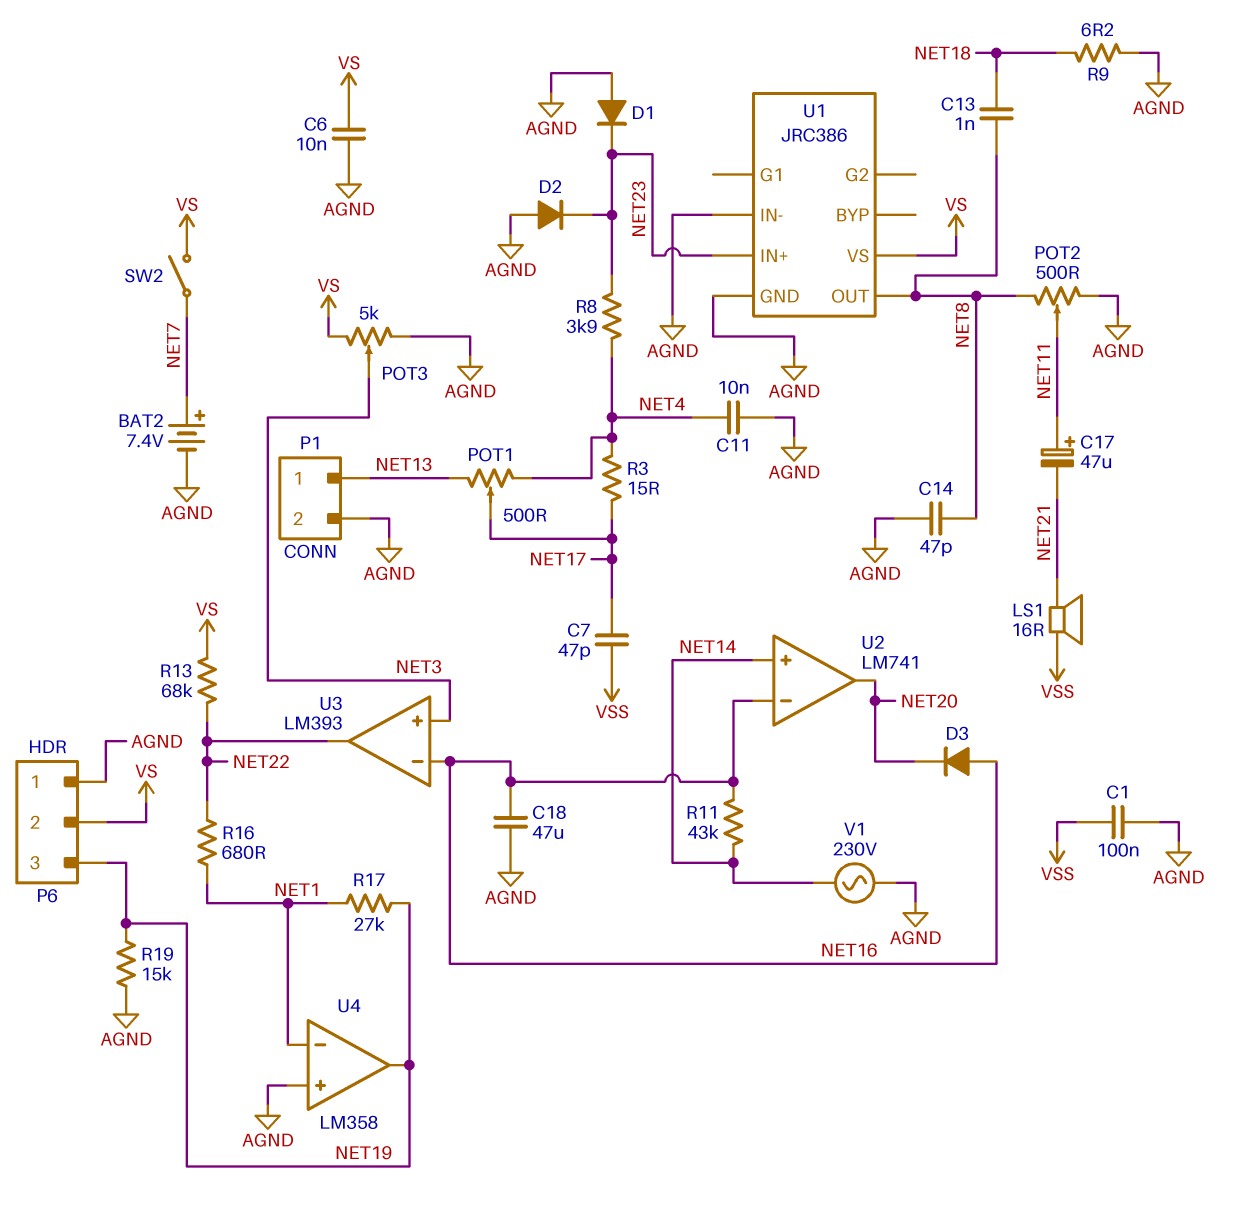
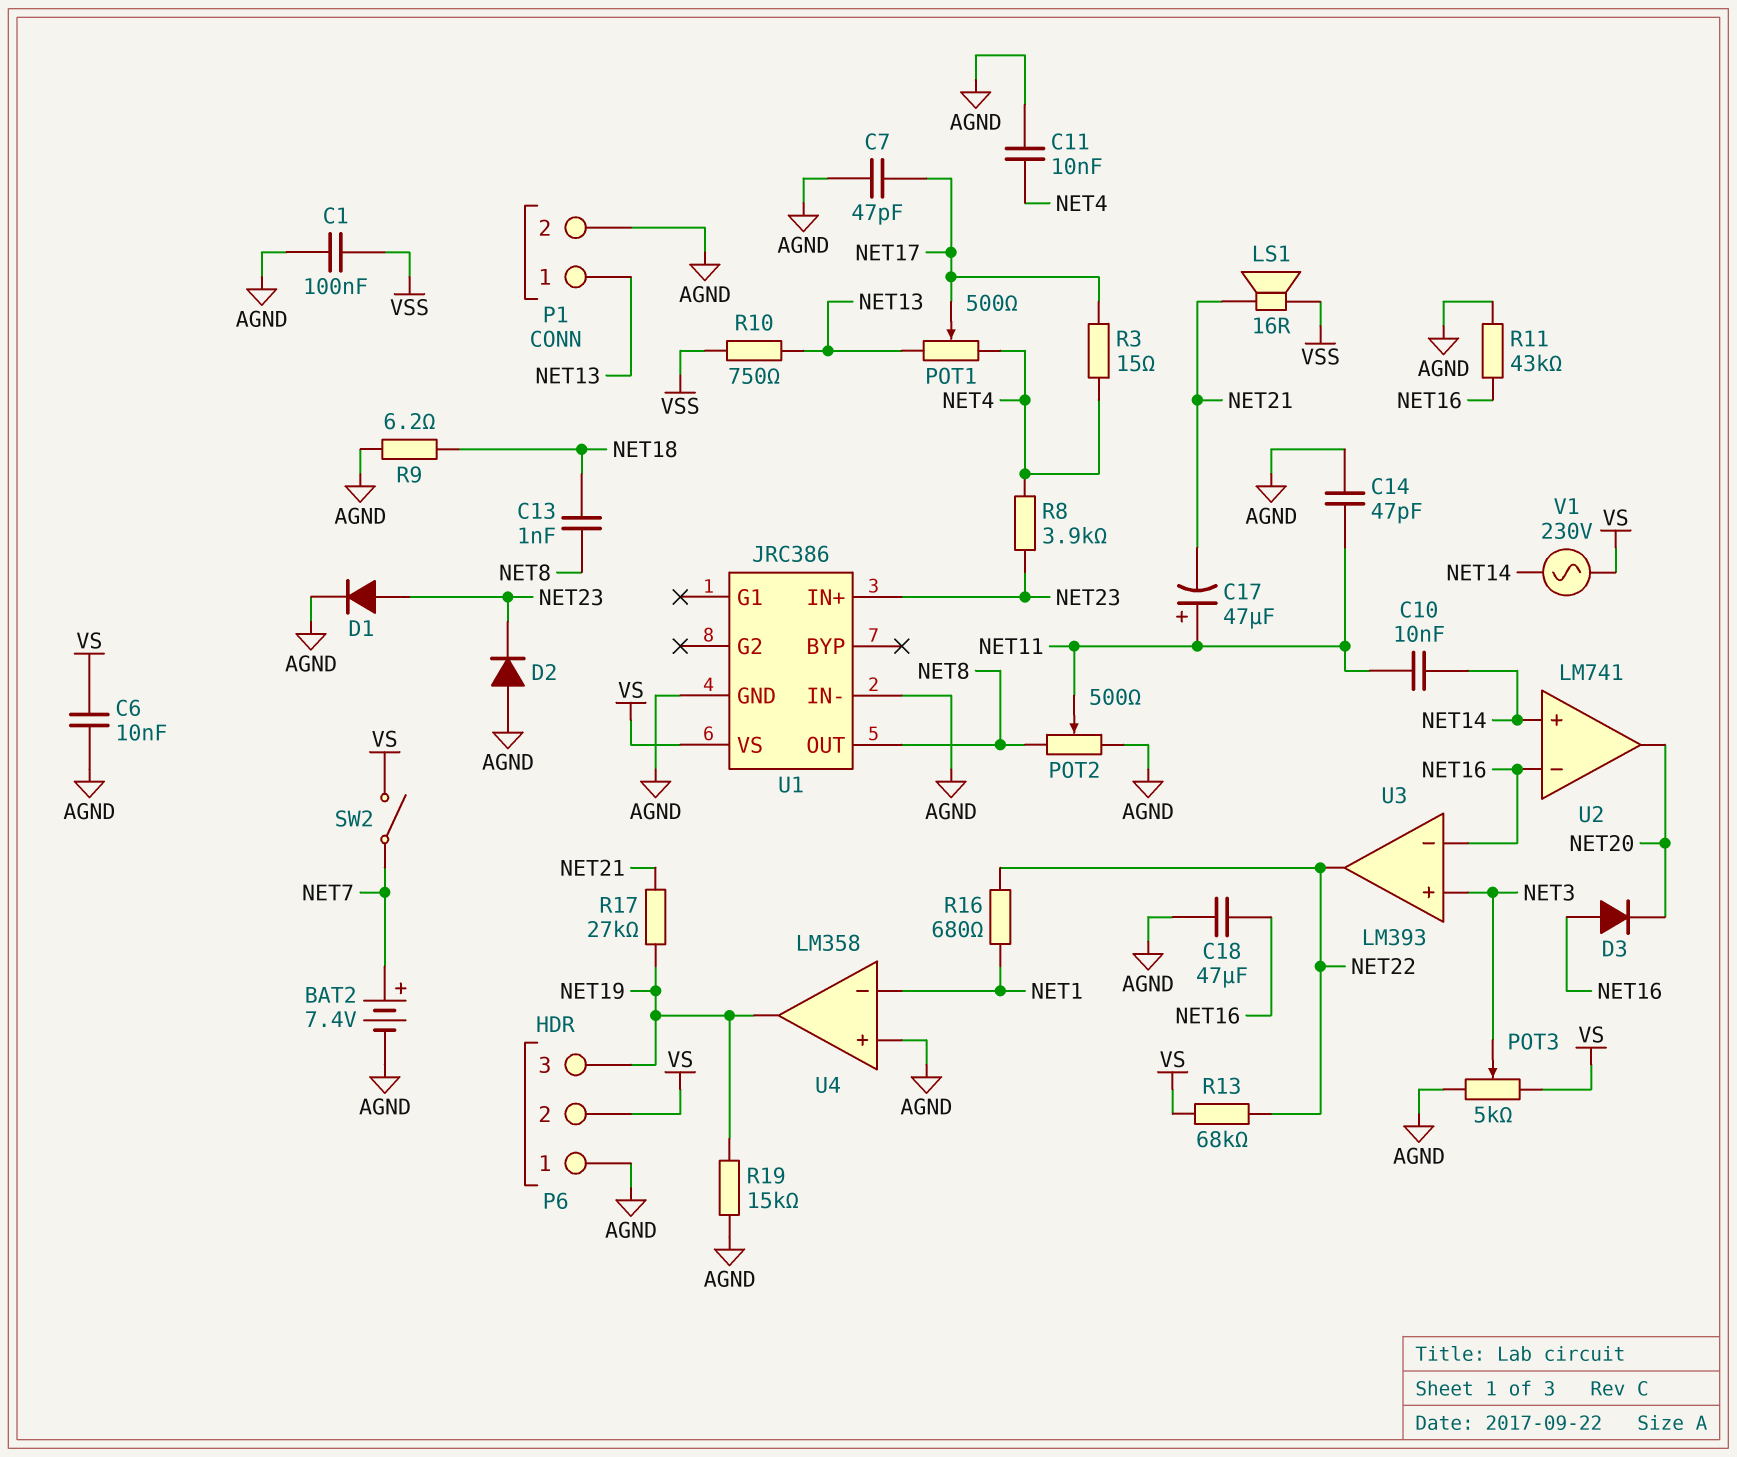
C7: 47pF (NET17, VSS) -> 47pF (AGND, NET17)
C10: none -> 10nF (NET11, NET14)
C14: 47pF (AGND, NET8) -> 47pF (AGND, NET11)
D1: diode (A AGND, K NET23) -> diode (A NET23, K AGND)
R10: none -> 750 (NET13, VSS)
R11: 43k (NET14, NET16) -> 43k (AGND, NET16)
R17: 27k (NET1, NET19) -> 27k (NET19, NET21)
V1: AC 230V (AGND, NET14) -> AC 230V (NET14, VS)

